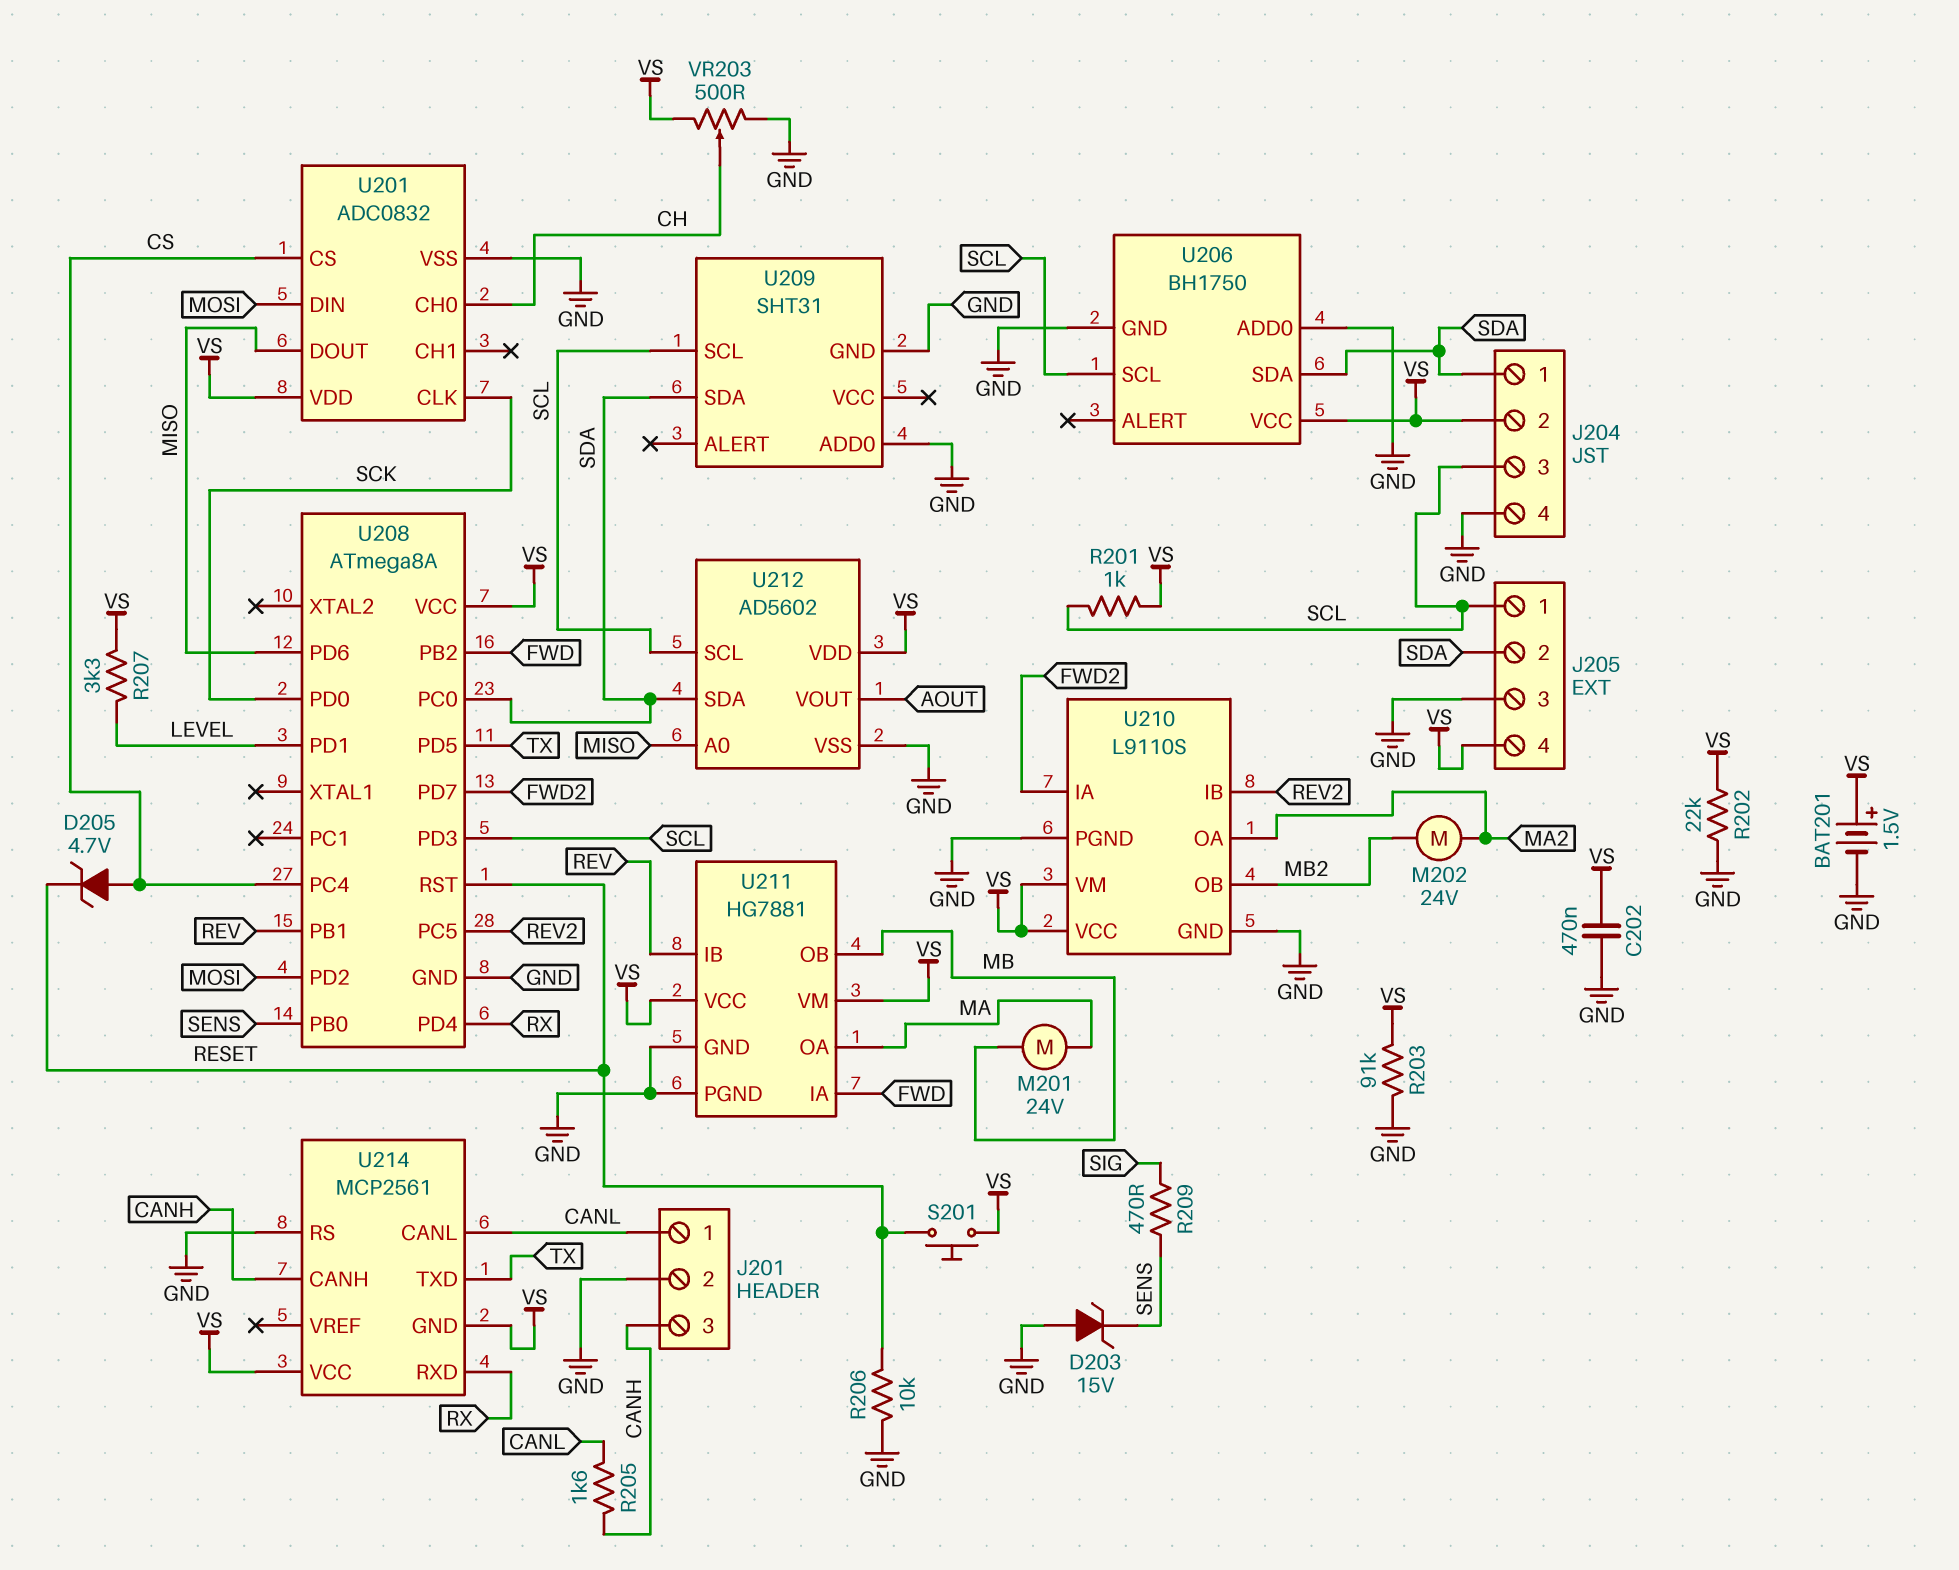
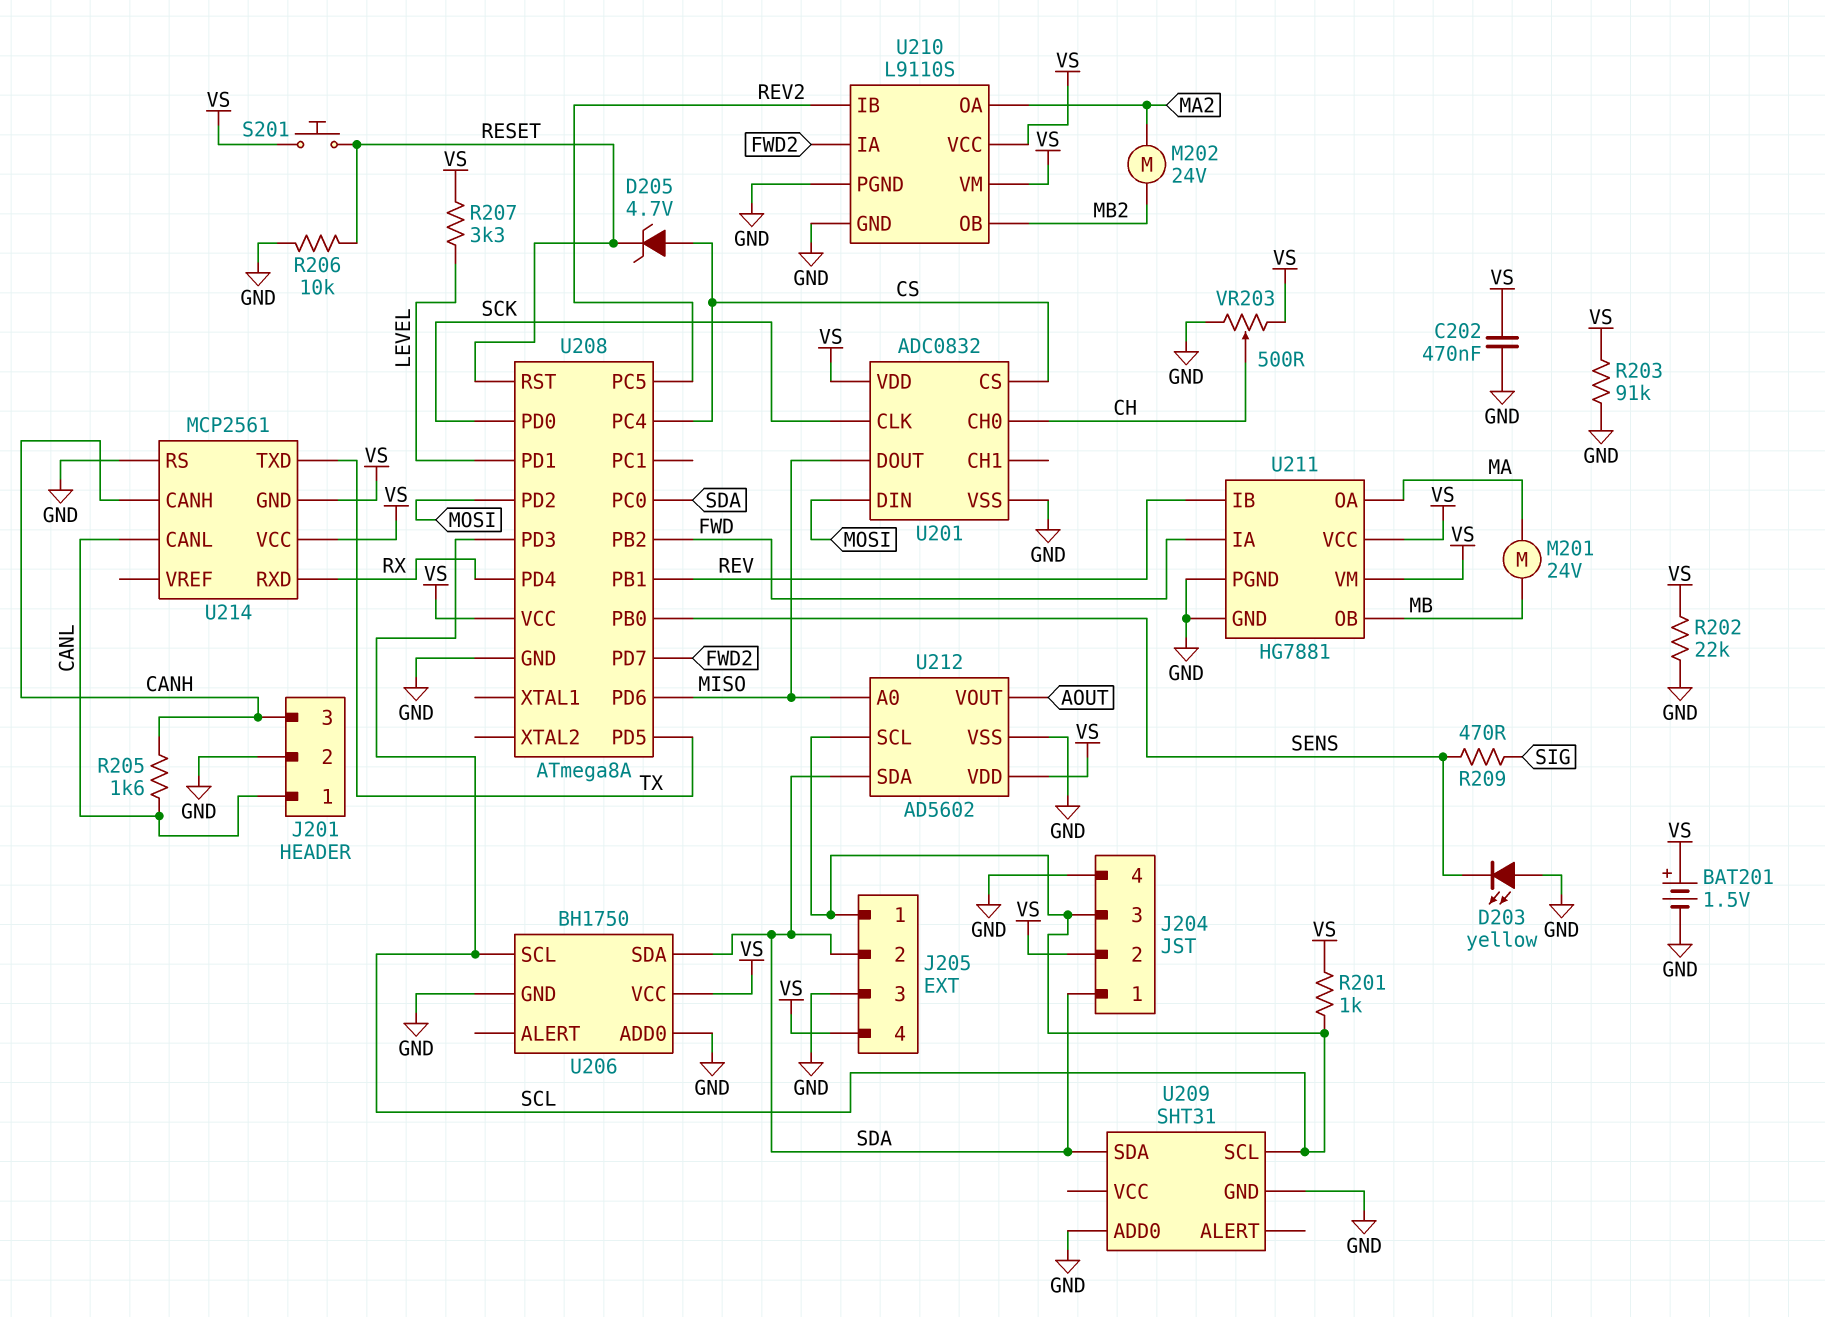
D203: zener 15V (A GND, K SENS) -> LED yellow (A GND, K SENS)

